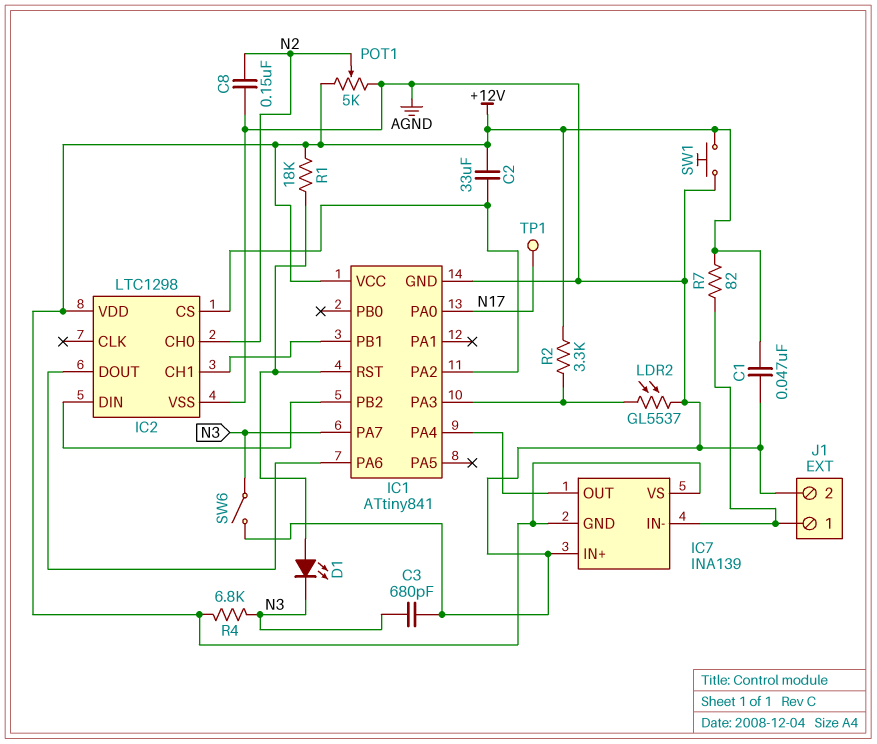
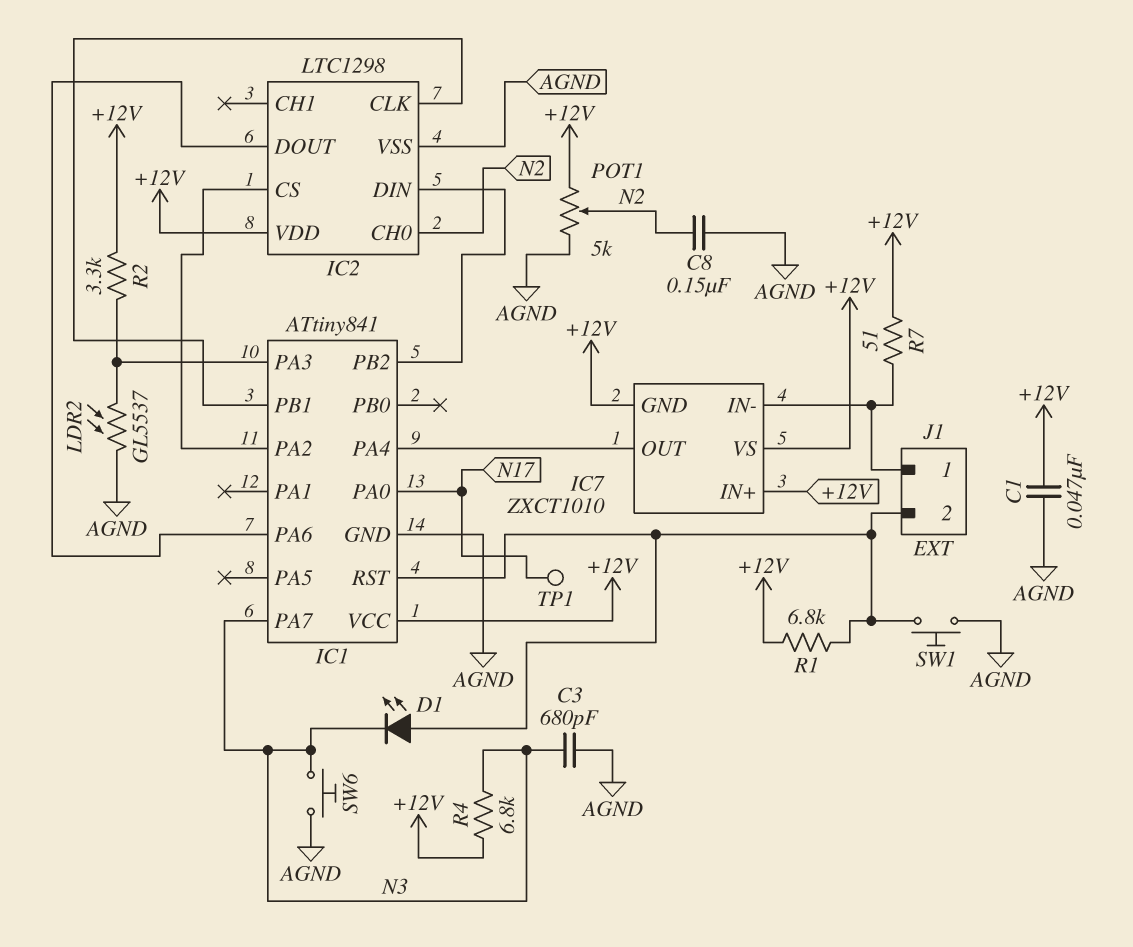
C2: 33uF (+12V, IC1/PA2) -> none
IC2 pin CH1: IC1/PB1 -> none
IC2 pin CLK: none -> IC1/PB1
IC7: INA139 -> ZXCT1010
IC7 pin IN+: AGND -> +12V
J1 pin 2: AGND -> IC1/RST
R1: 18k (+12V, IC1/RST) -> 6.8k (+12V, IC1/RST)
R7: 82 (+12V, IC7/IN-) -> 51 (+12V, IC7/IN-)
SW1: button (+12V, AGND) -> button (AGND, IC1/RST)
SW6: switch (AGND, N3) -> button (AGND, N3)

